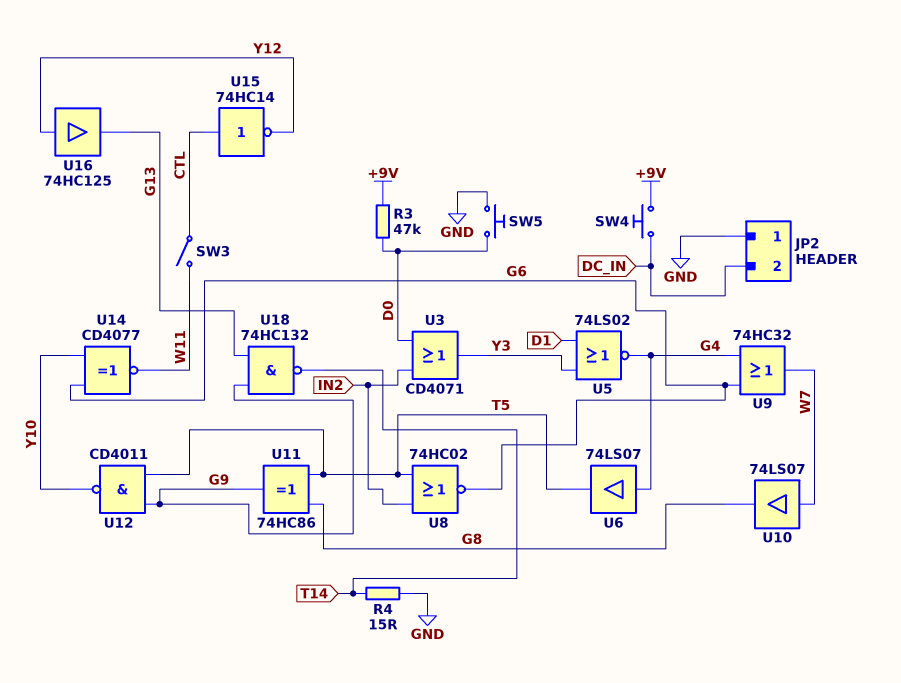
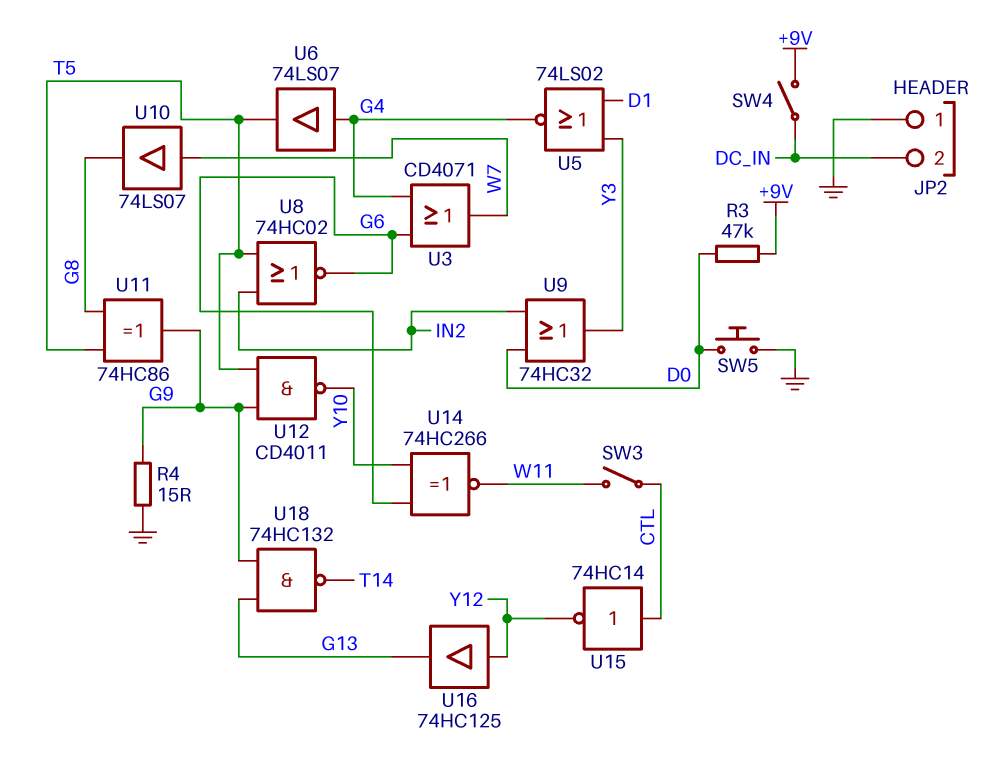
R4: 15 (GND, T14) -> 15 (G9, GND)
SW4: button (+9V, DC_IN) -> switch (+9V, DC_IN)
U3: OR CD4071 (in D0, in IN2, out Y3) -> OR CD4071 (in G4, in G6, out W7)
U9: OR 74HC32 (in G4, in G6, out W7) -> OR 74HC32 (in D0, in IN2, out Y3)
U14: XNOR CD4077 (in G6, in Y10, out W11) -> XNOR 74HC266 (in G6, in Y10, out W11)

